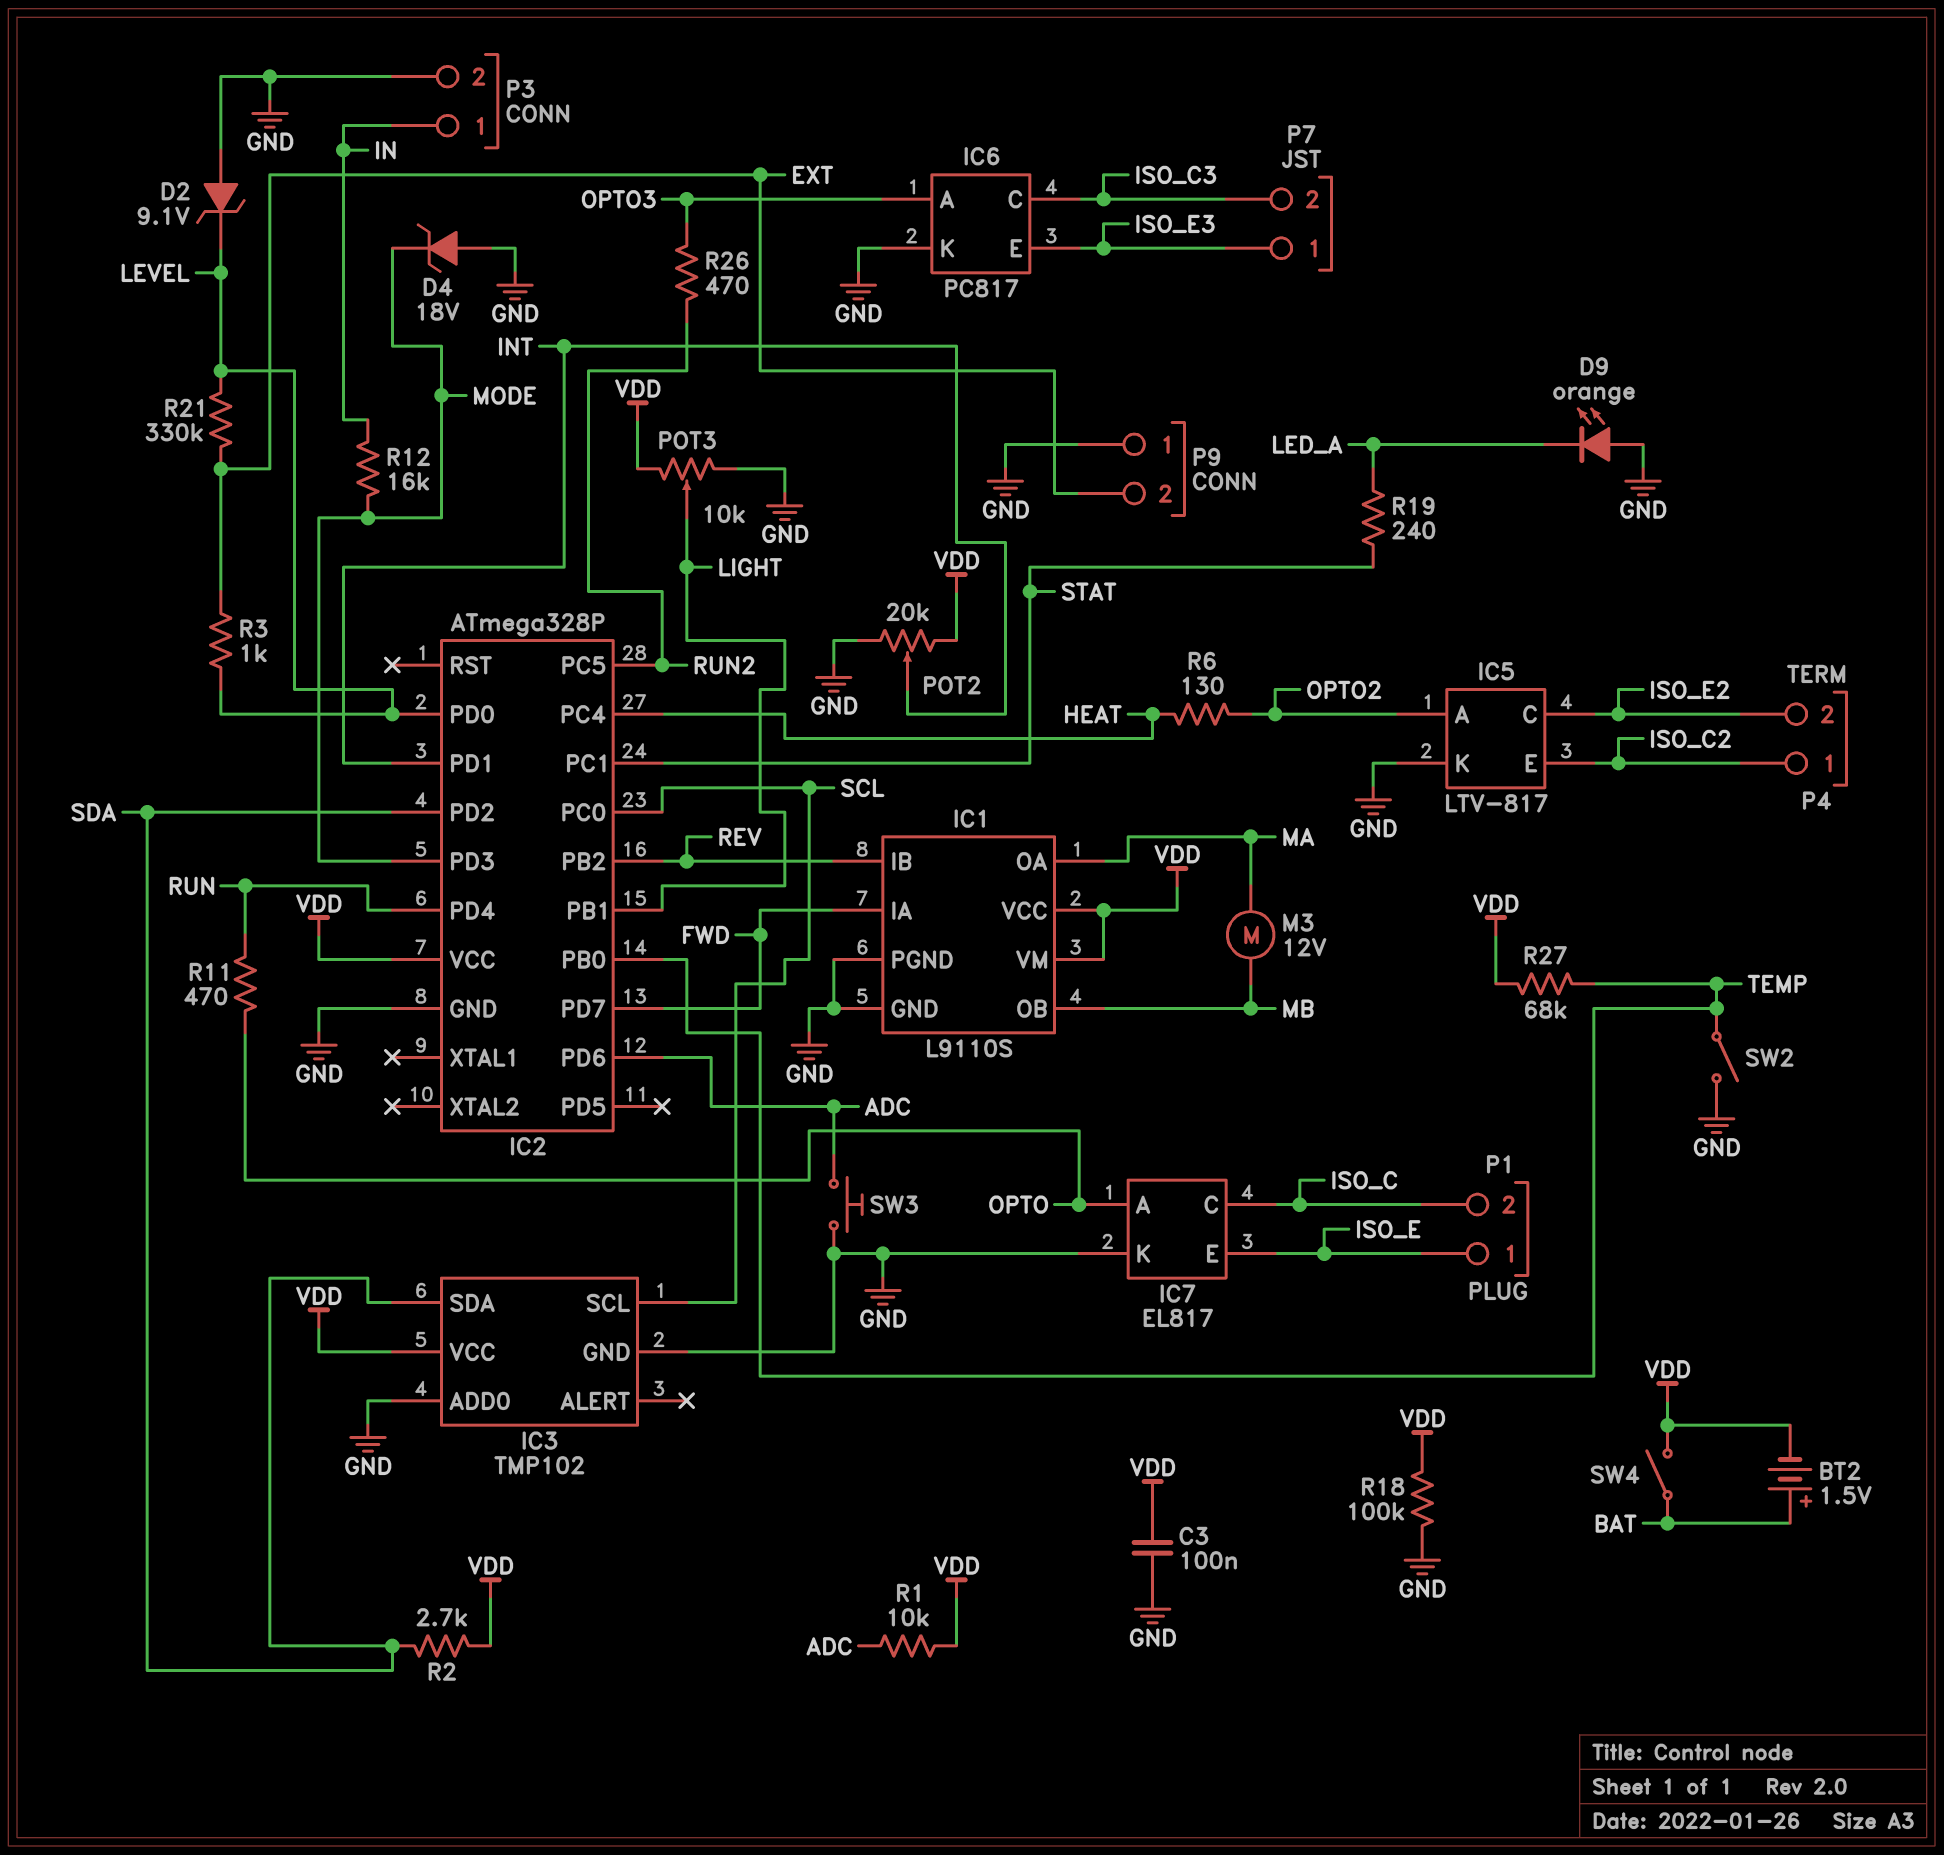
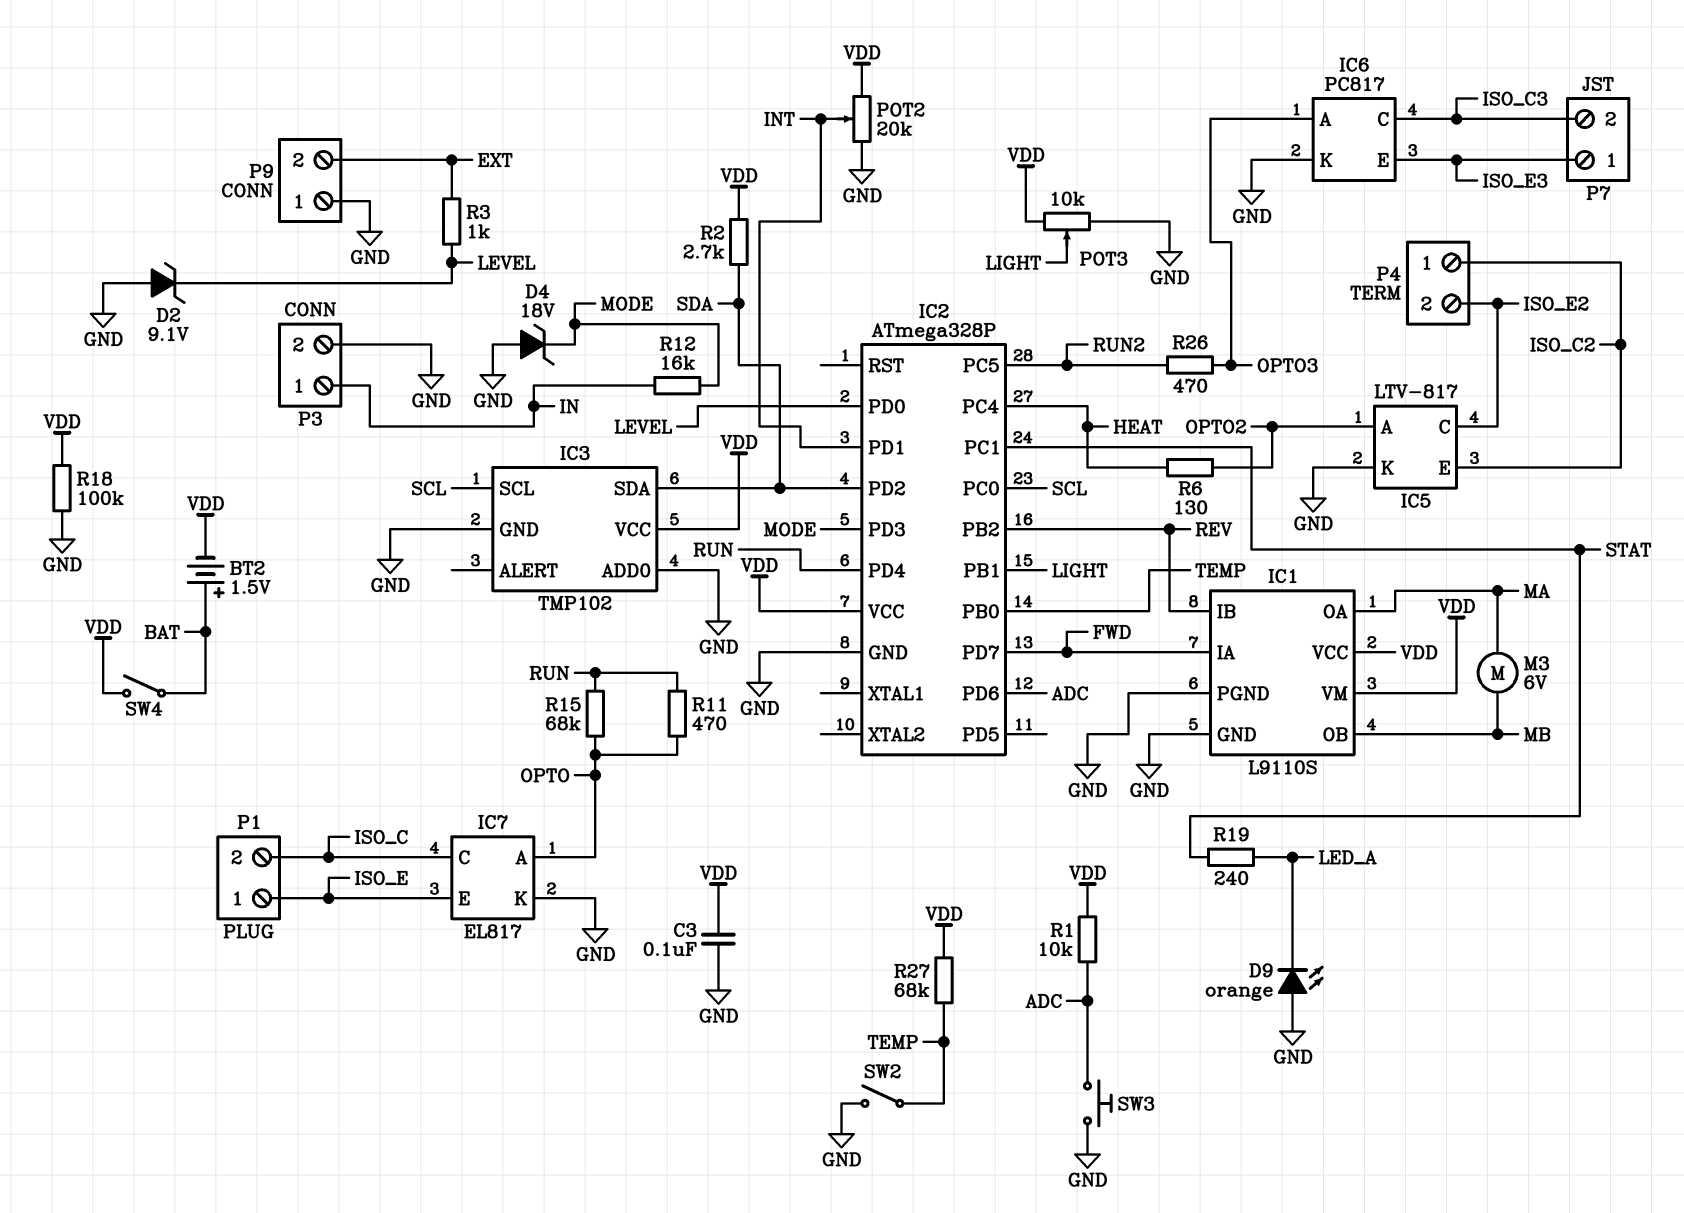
M3: motor 12V (MA, MB) -> motor 6V (MA, MB)
R15: none -> 68k (OPTO, RUN)
R21: 330k (EXT, LEVEL) -> none

